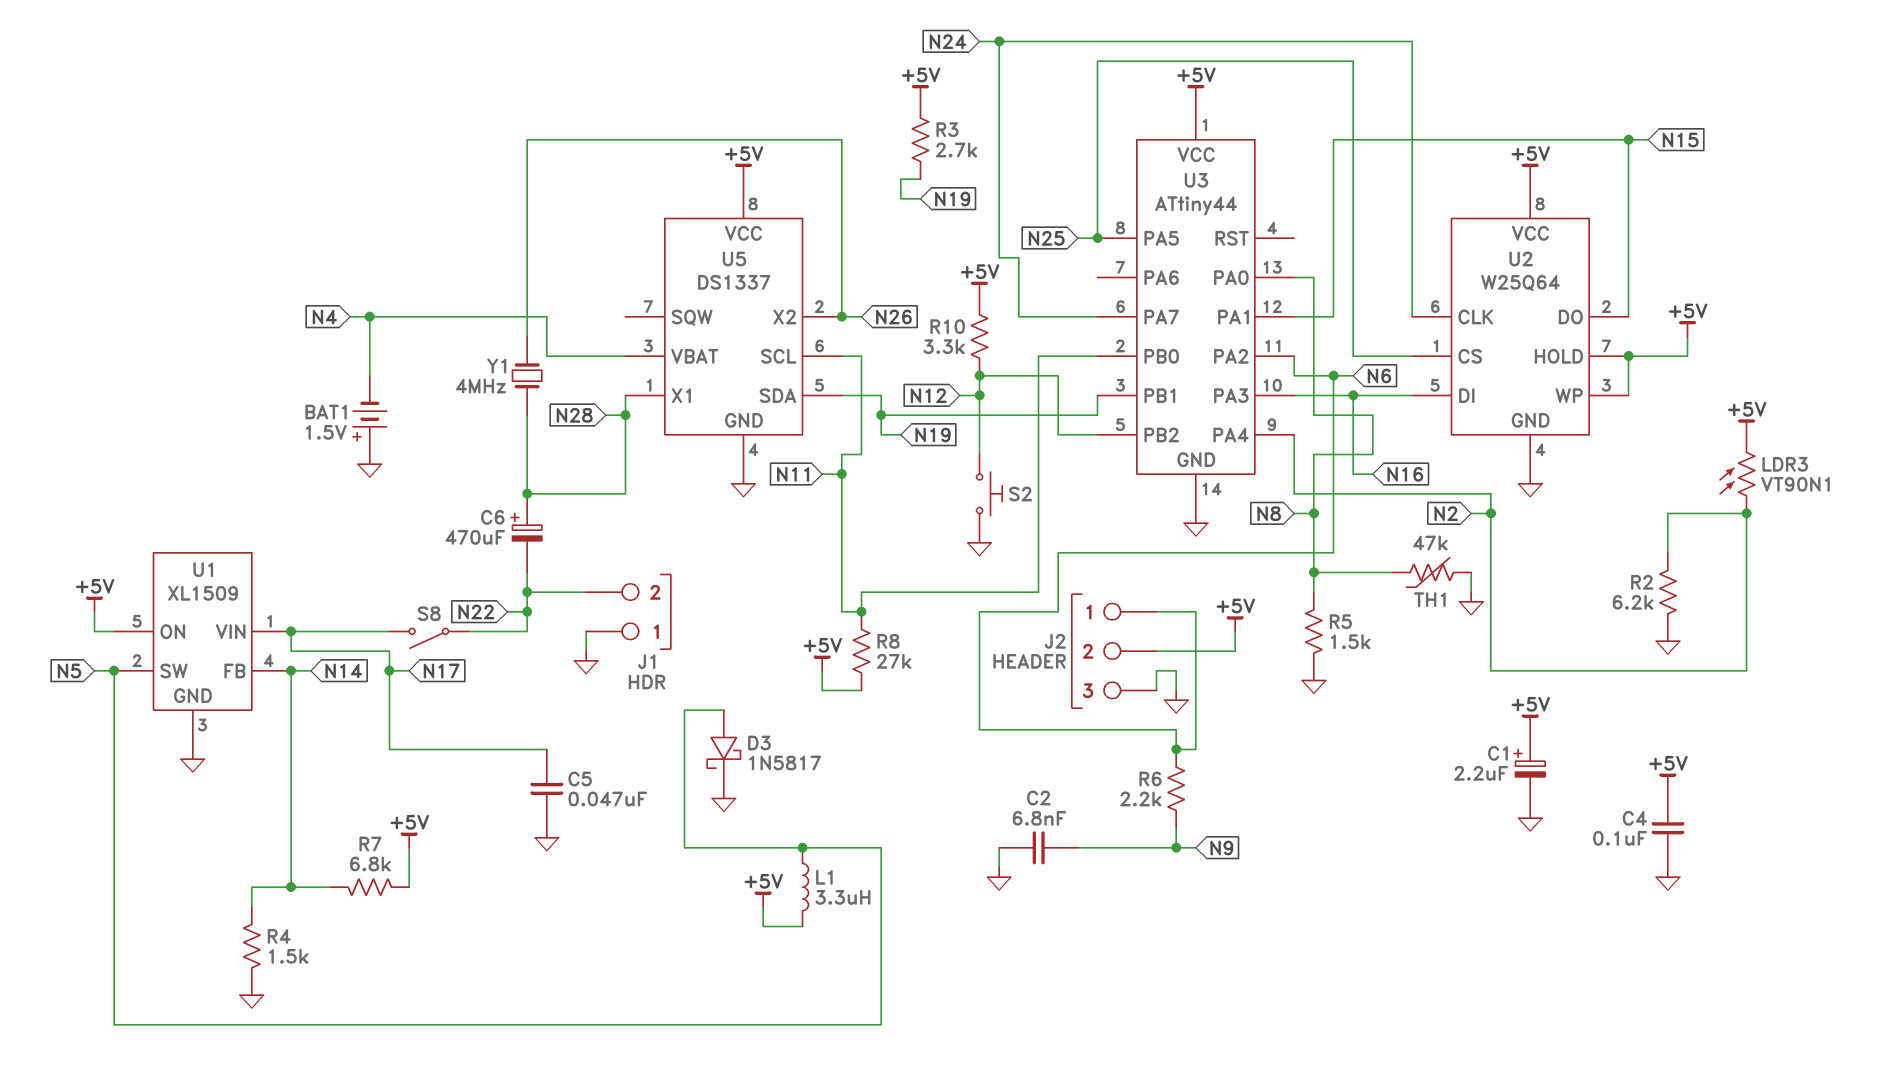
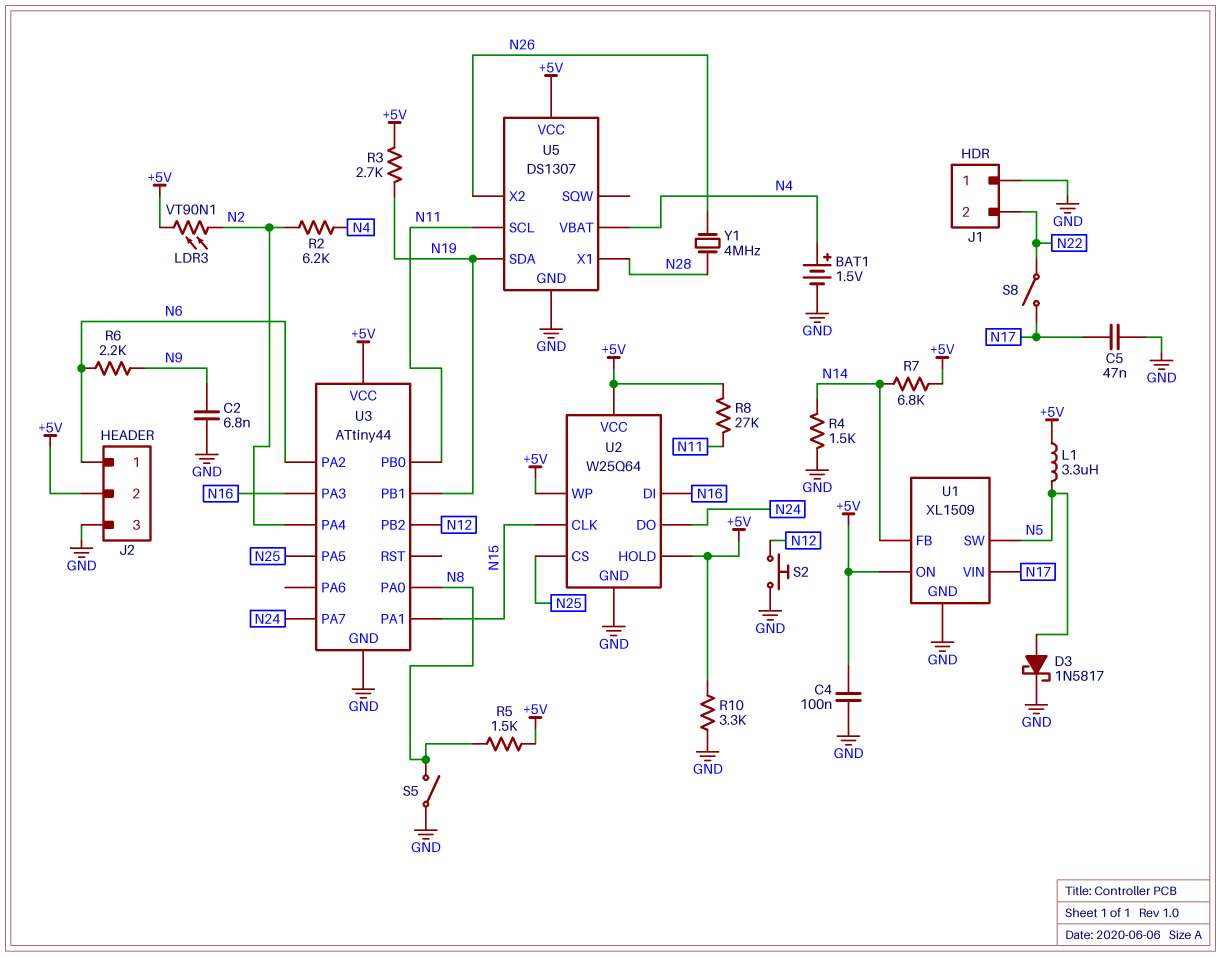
BAT1: 1.5V (plus GND, minus N4) -> 1.5V (plus N4, minus GND)
C1: 2.2uF (plus +5V, minus GND) -> none
C6: 470uF (plus N28, minus N22) -> none
R2: 6.2k (GND, N2) -> 6.2k (N2, N4)
R5: 1.5k (GND, N8) -> 1.5k (+5V, N8)
R10: 3.3k (+5V, N12) -> 3.3k (+5V, GND)
S5: none -> switch (GND, N8)
TH1: 47k (GND, N8) -> none
U2 pin CLK: N24 -> N15
U2 pin DO: N15 -> N24
U5: DS1337 -> DS1307

